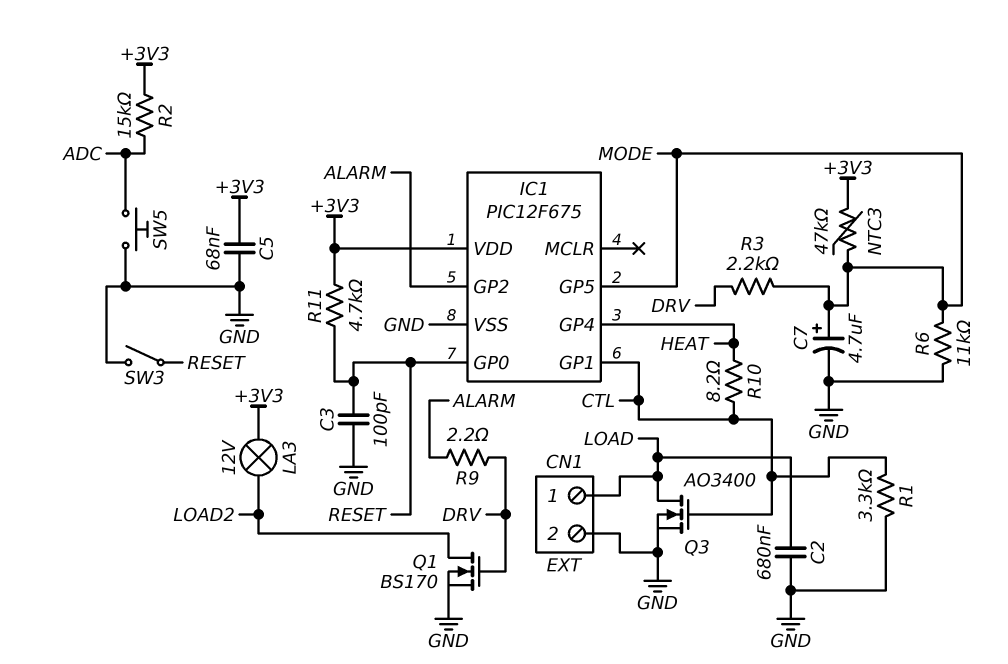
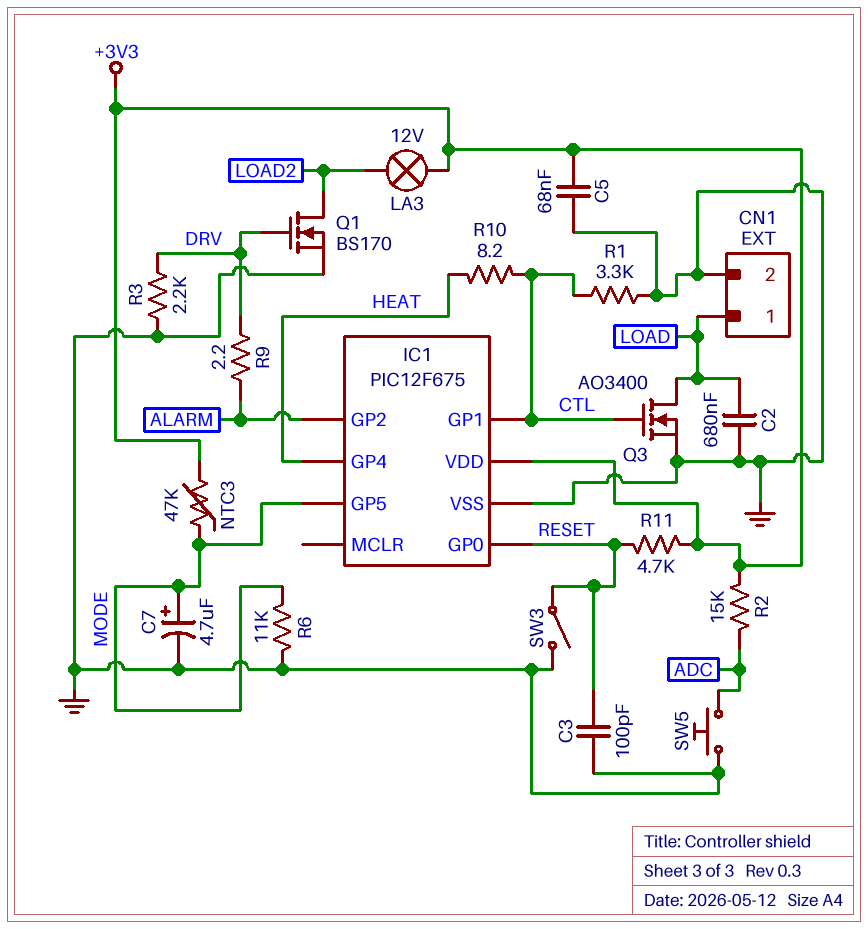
R3: 2.2k (DRV, MODE) -> 2.2k (DRV, GND)

